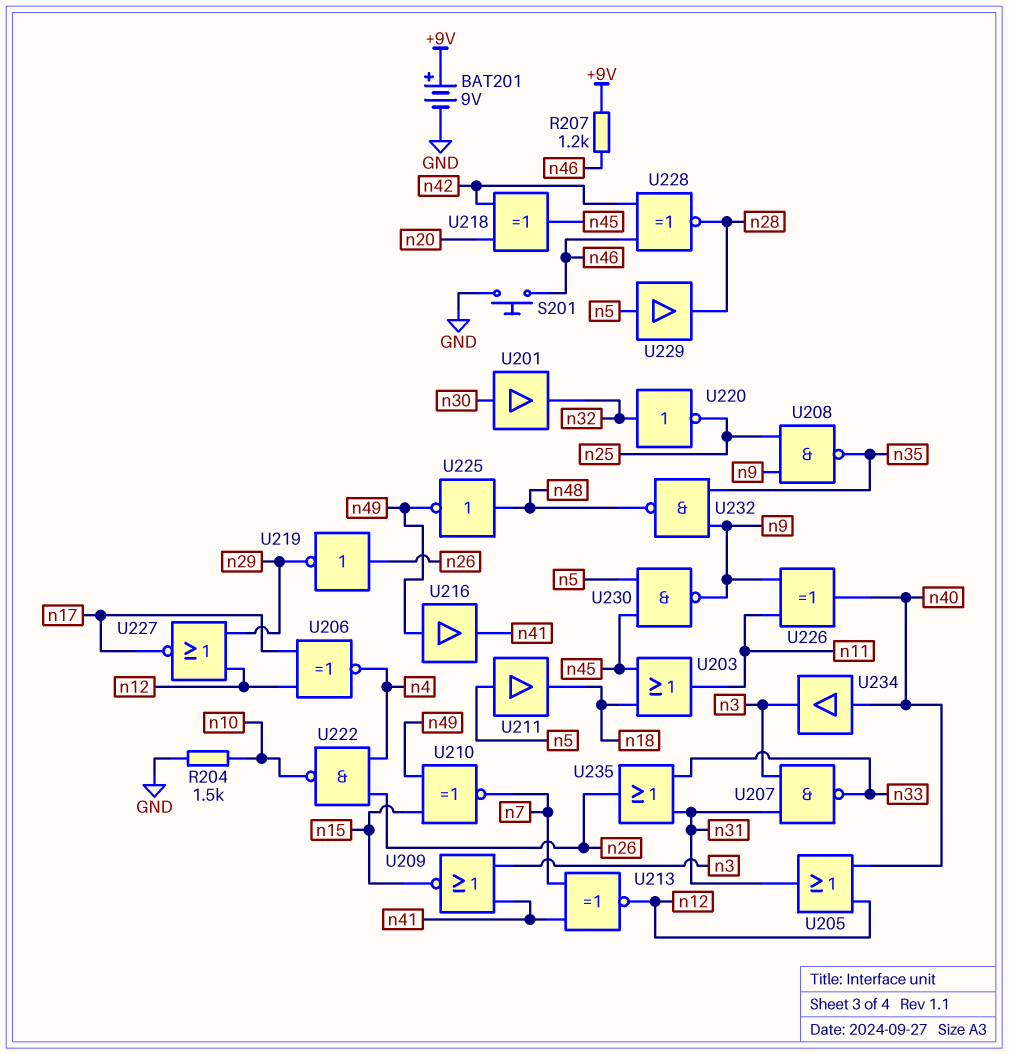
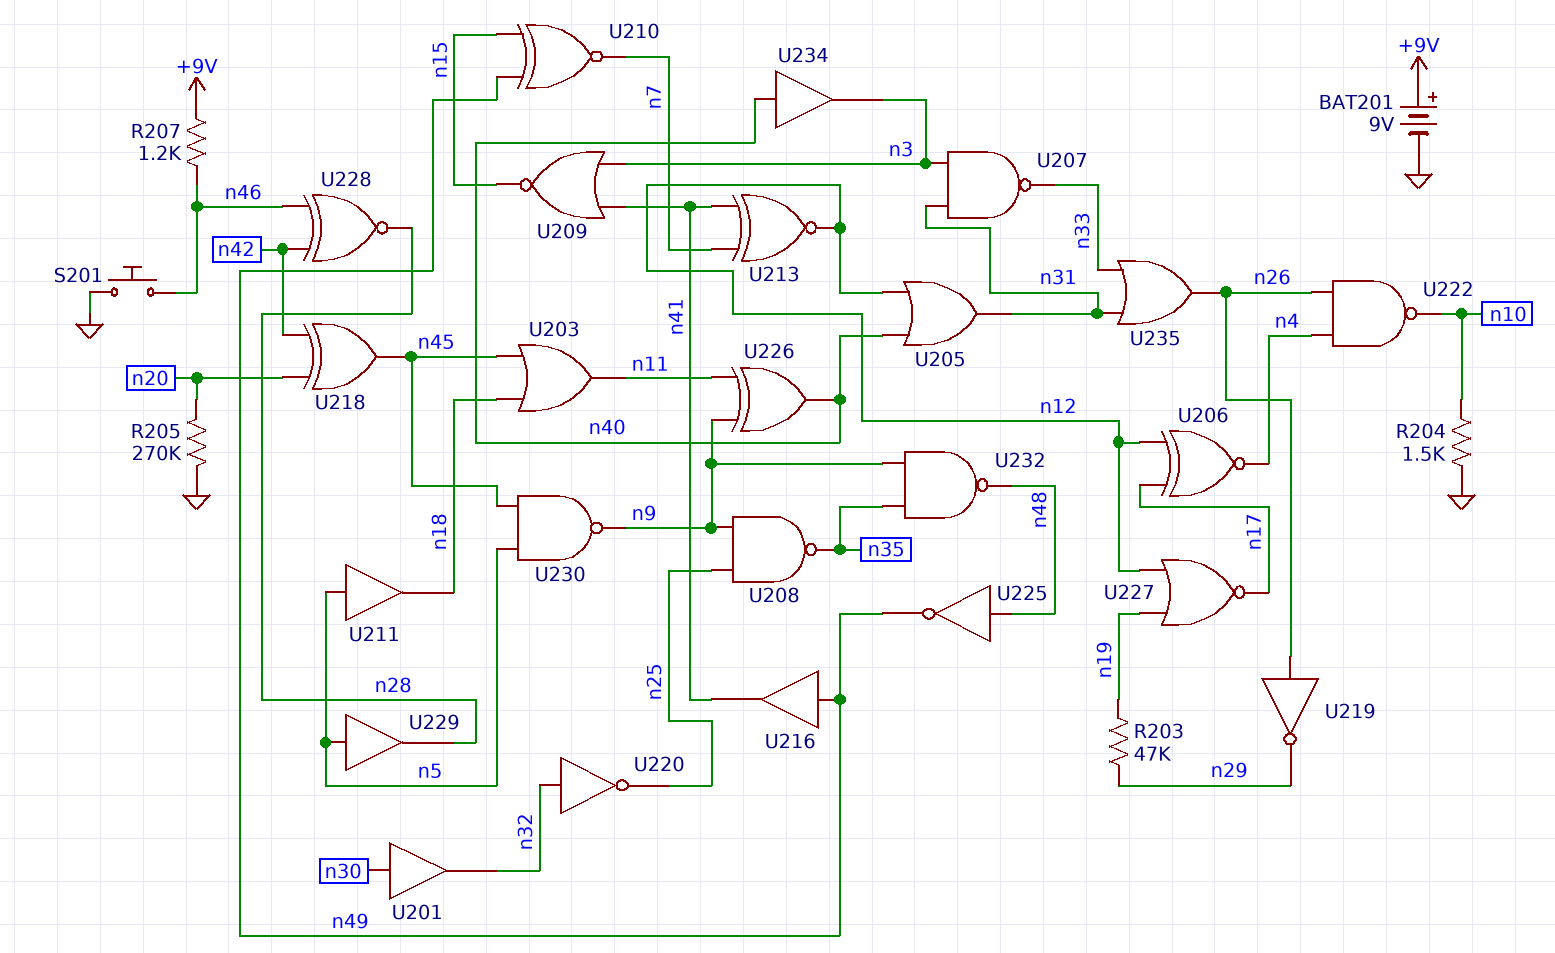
R203: none -> 47k (n19, n29)
R205: none -> 270k (GND, n20)
U227: NOR (in n12, in n29, out n17) -> NOR (in n12, in n19, out n17)

